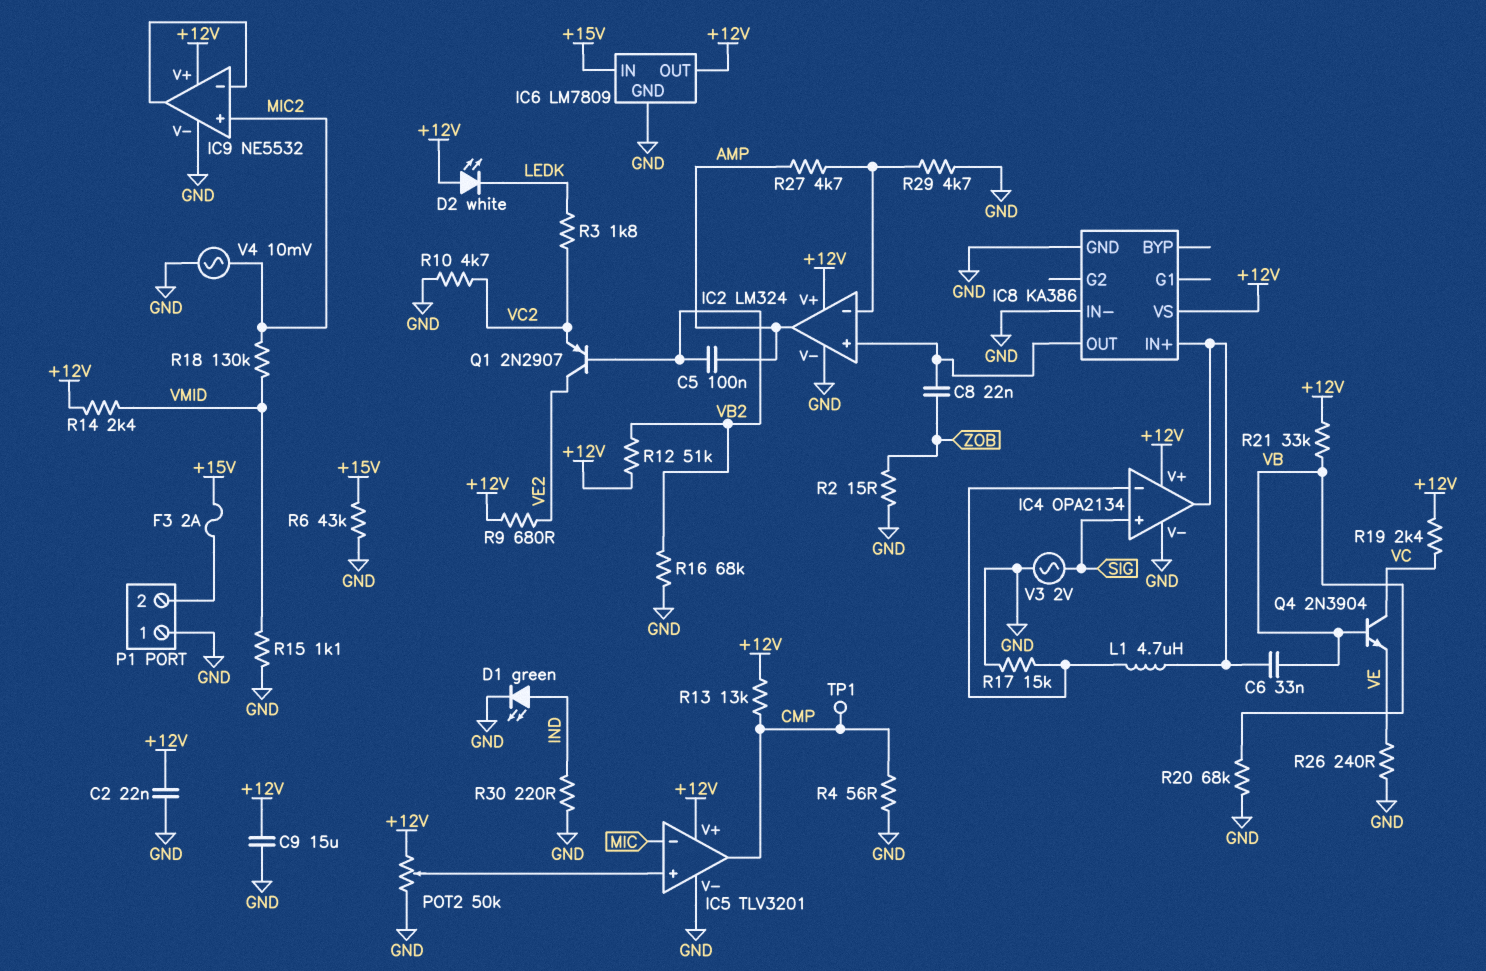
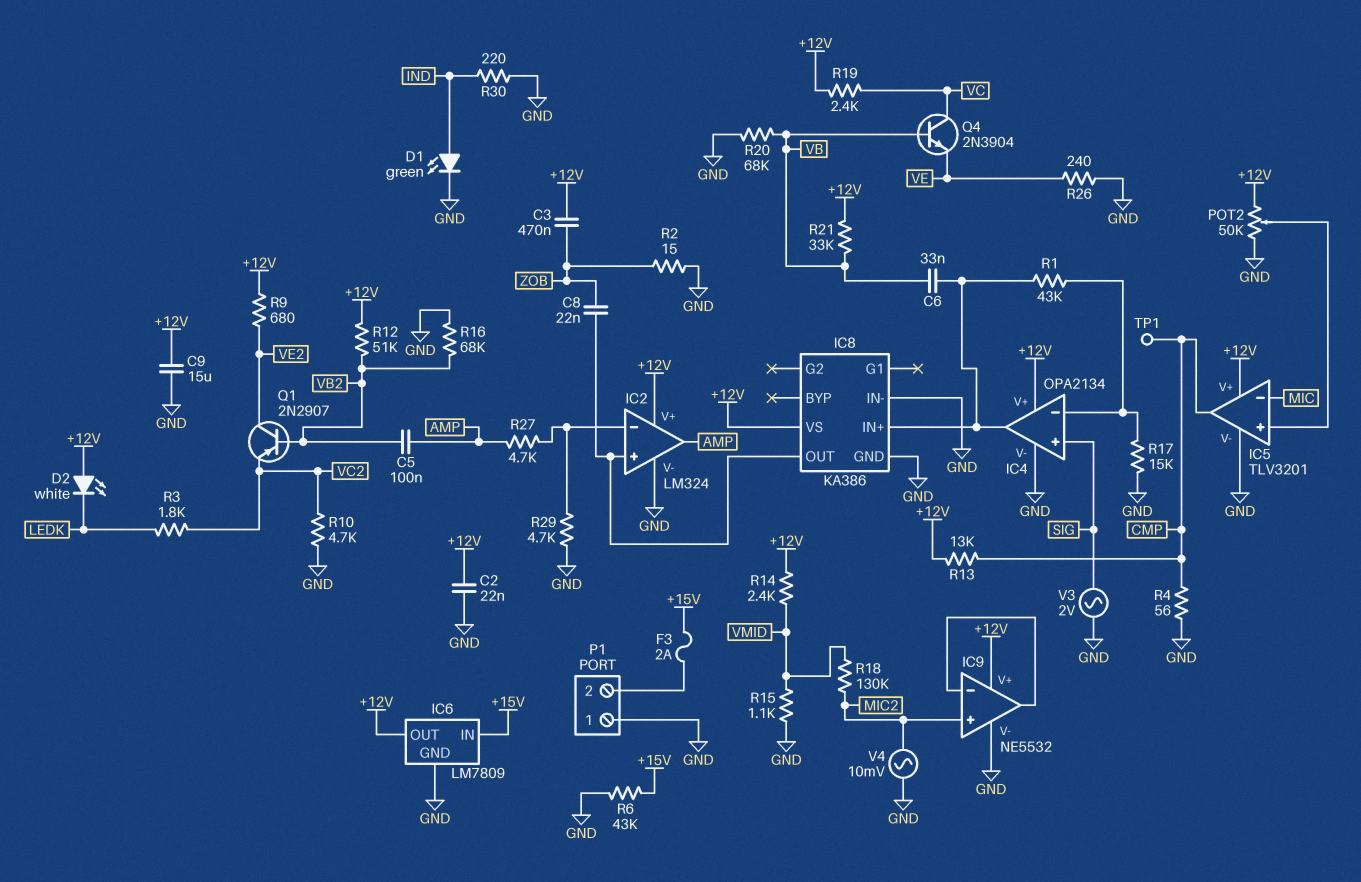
C3: none -> 470nF (+12V, ZOB)
L1: 4.7uH (IC4/in-, IC4/out) -> none
R1: none -> 43k (IC4/in-, IC4/out)

